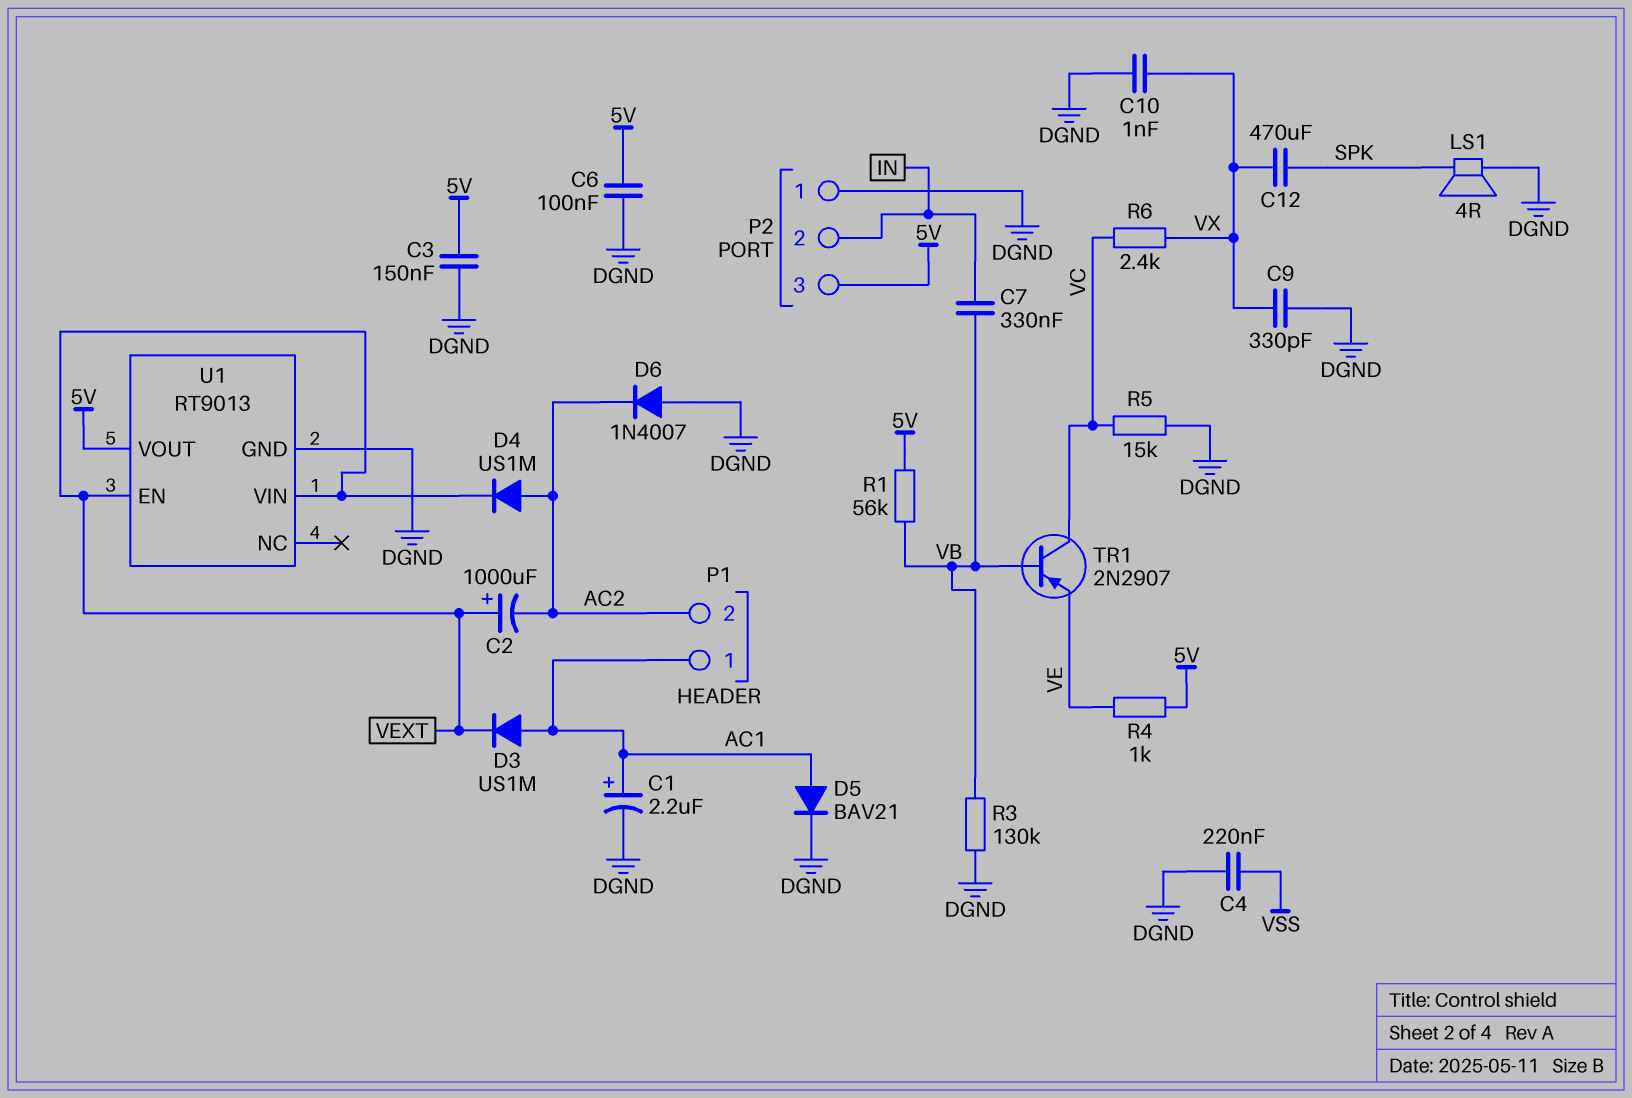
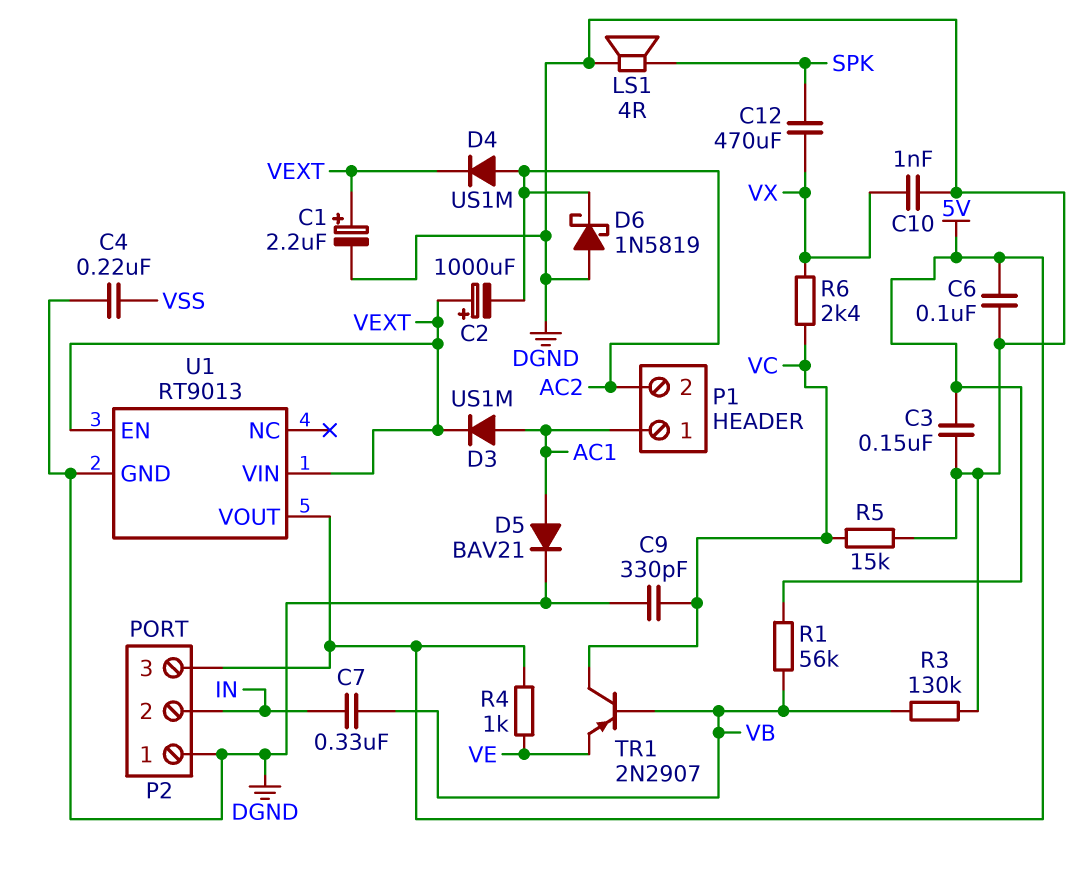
C1: 2.2uF (plus AC1, minus DGND) -> 2.2uF (plus VEXT, minus DGND)
C9: 330pF (DGND, VX) -> 330pF (DGND, VC)
D6: diode 1N4007 (A DGND, K AC2) -> schottky 1N5819 (A DGND, K AC2)

